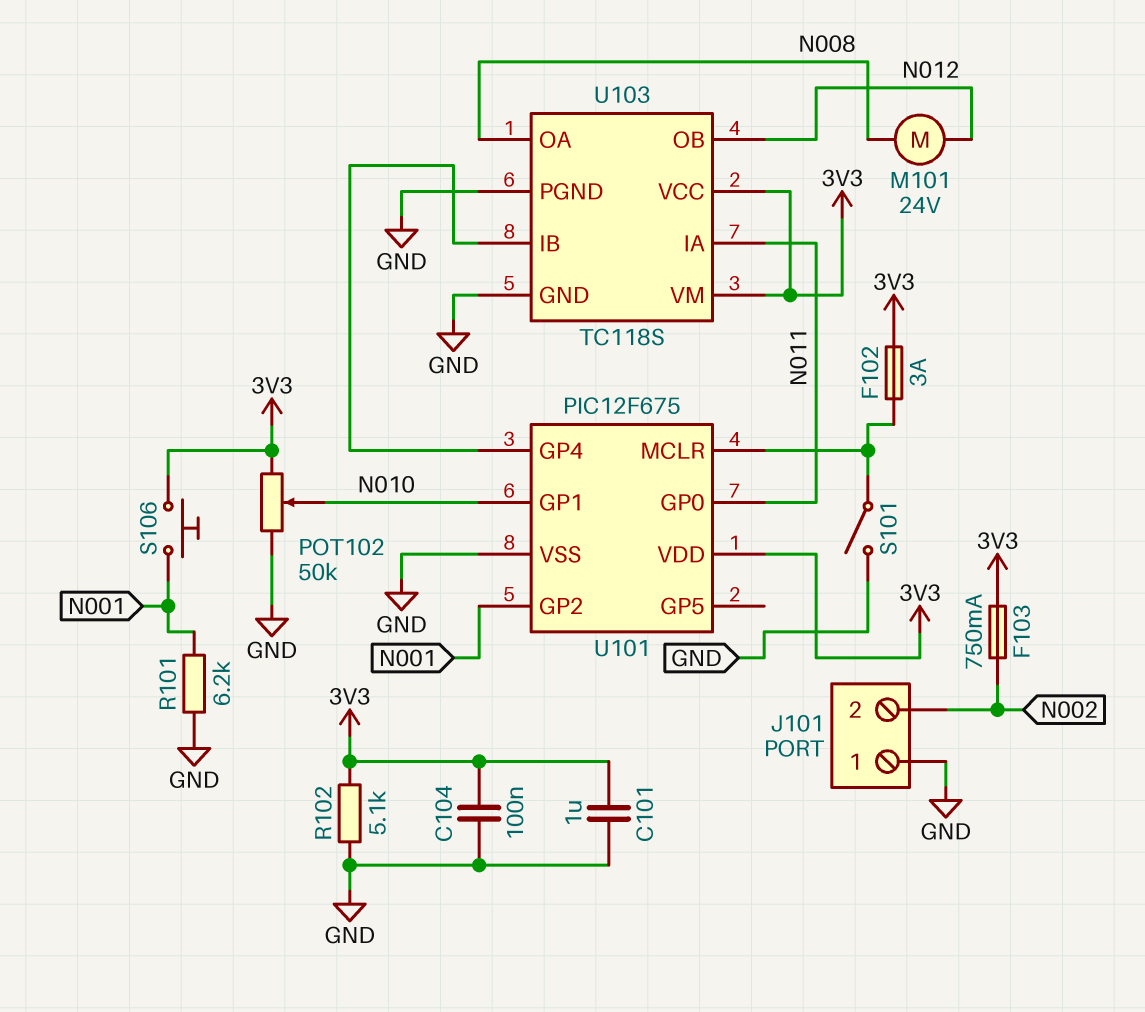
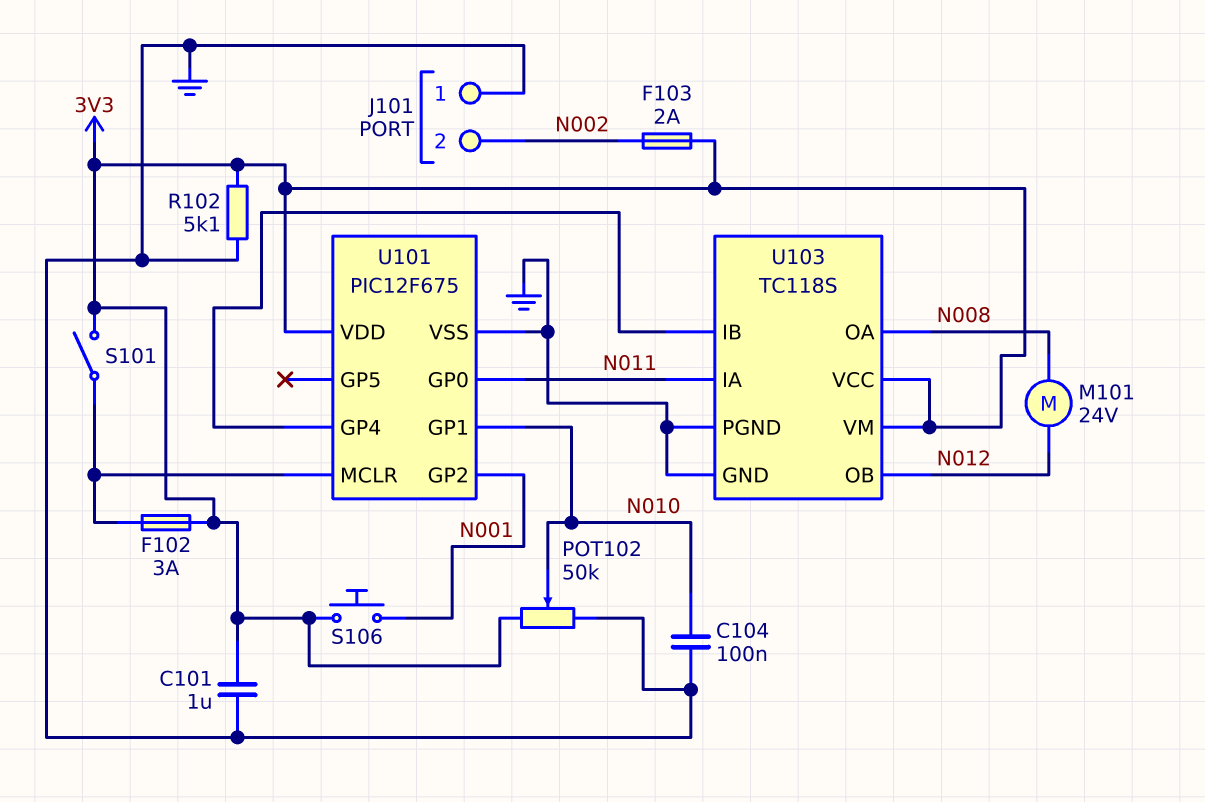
C104: 100nF (3V3, GND) -> 100nF (GND, N010)
F103: 750mA (3V3, N002) -> 2A (3V3, N002)
R101: 6.2k (GND, N001) -> none
S101: switch (GND, U101/MCLR) -> switch (3V3, U101/MCLR)

